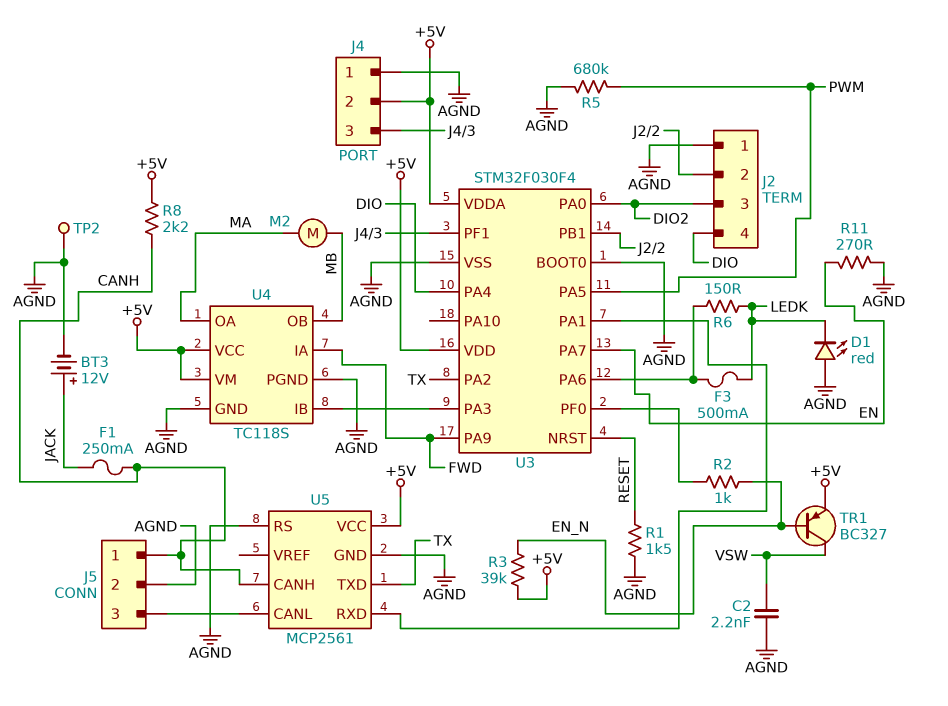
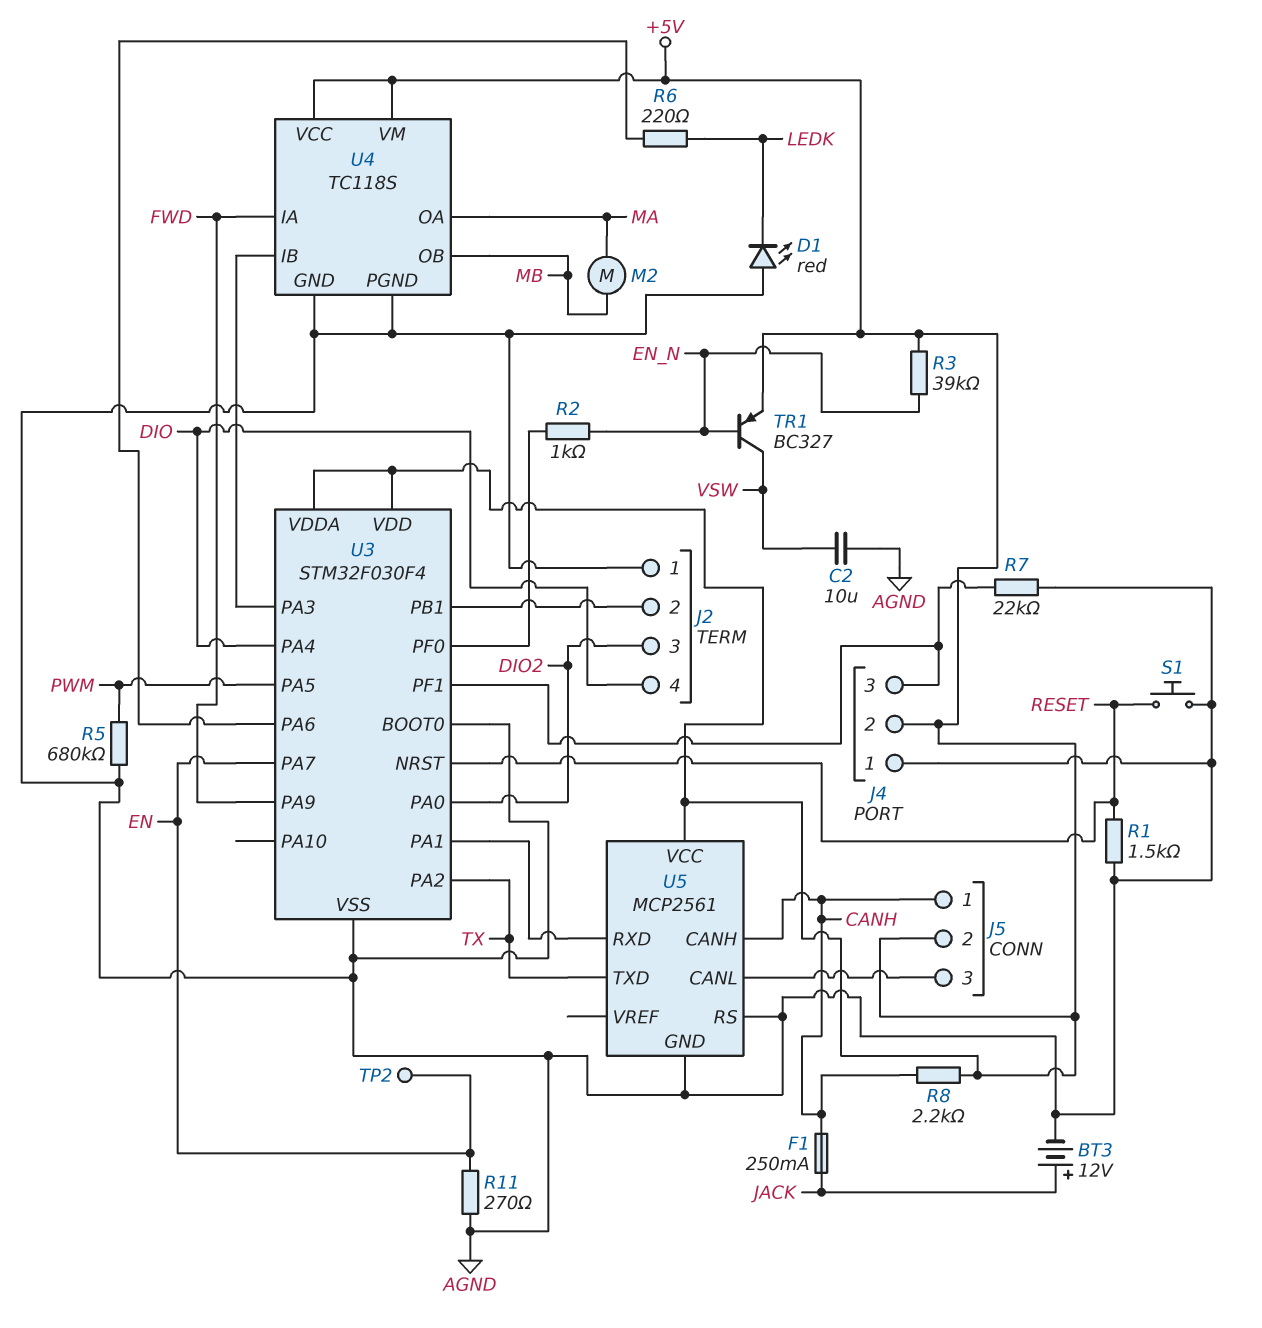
C2: 2.2nF (AGND, VSW) -> 10uF (AGND, VSW)
F3: 500mA (LEDK, U3/PA6) -> none
J5 pin 2: AGND -> +5V
R6: 150 (LEDK, U3/PA6) -> 220 (LEDK, U3/PA6)
R7: none -> 22k (AGND, J4/3)
S1: none -> button (AGND, RESET)
TP2: test point (AGND) -> test point (EN)

